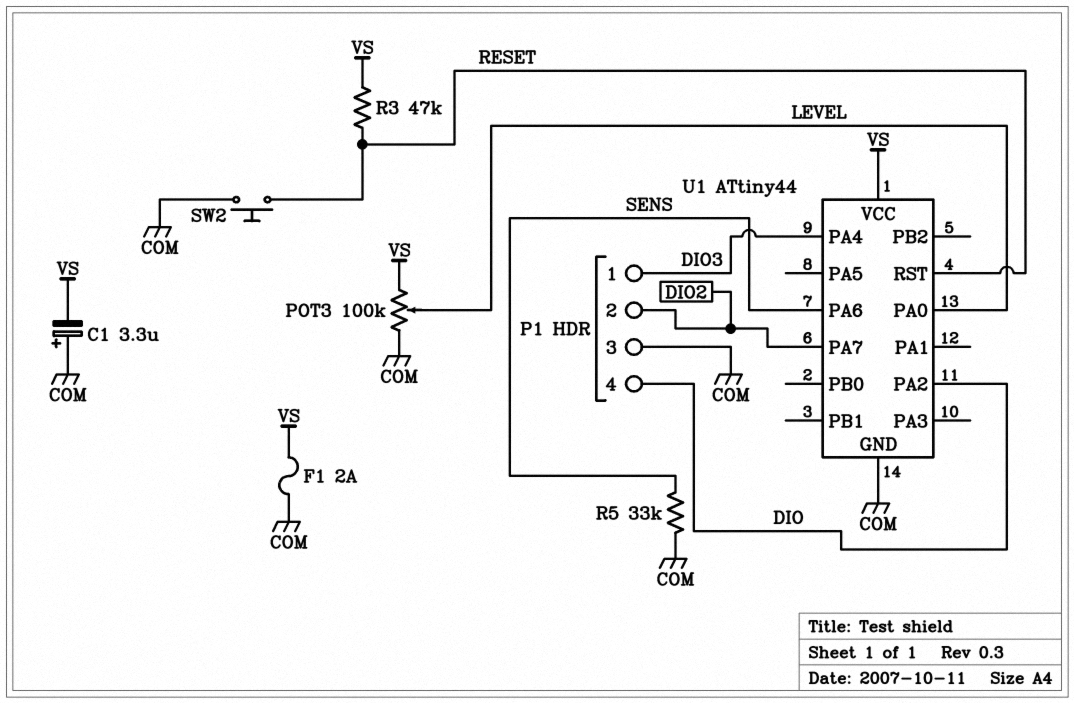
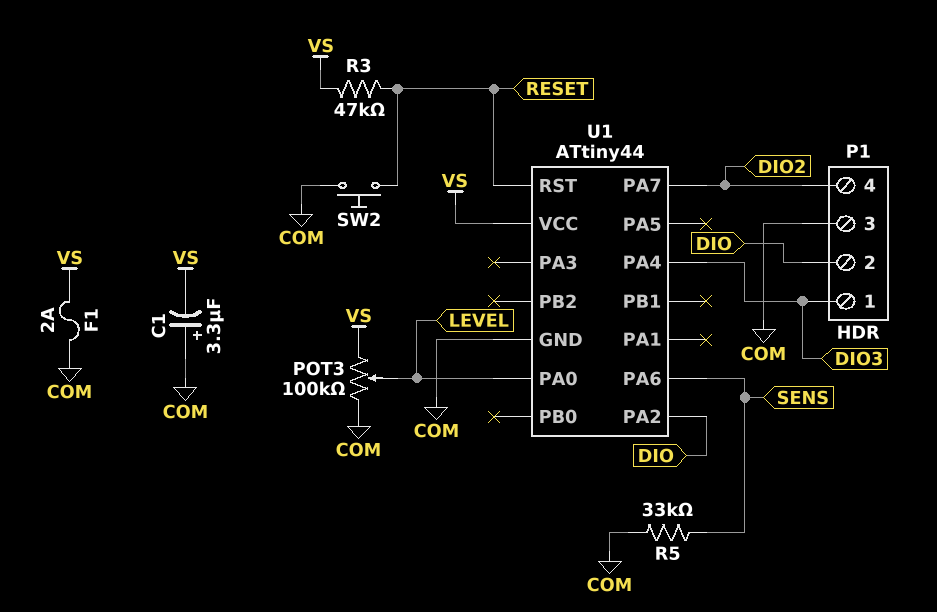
P1 pin 2: DIO2 -> DIO
P1 pin 4: DIO -> DIO2

